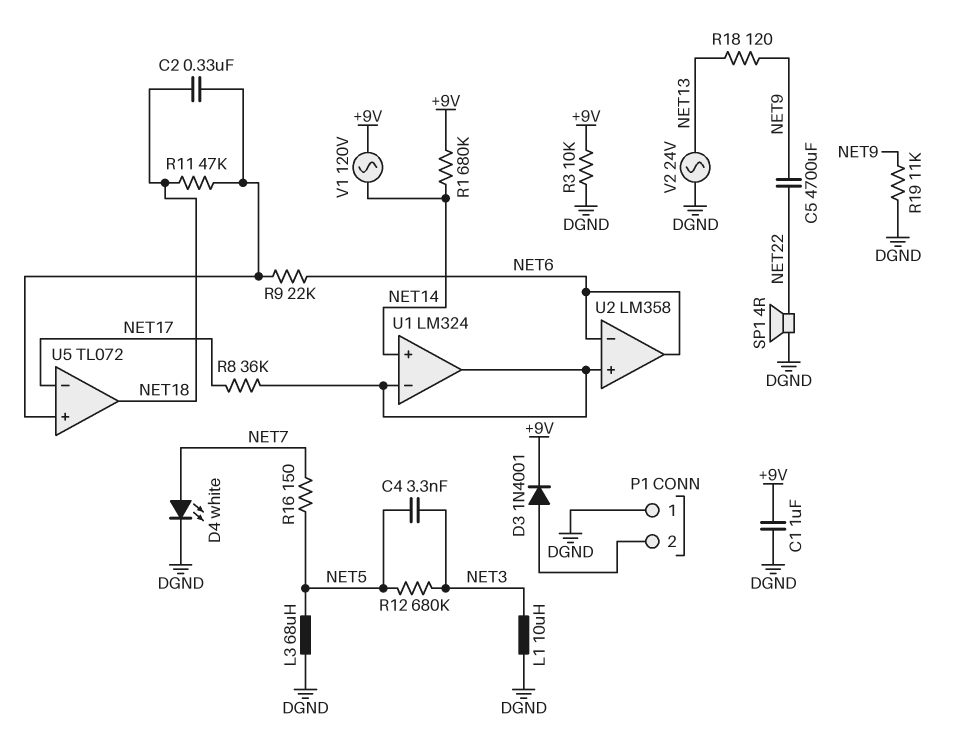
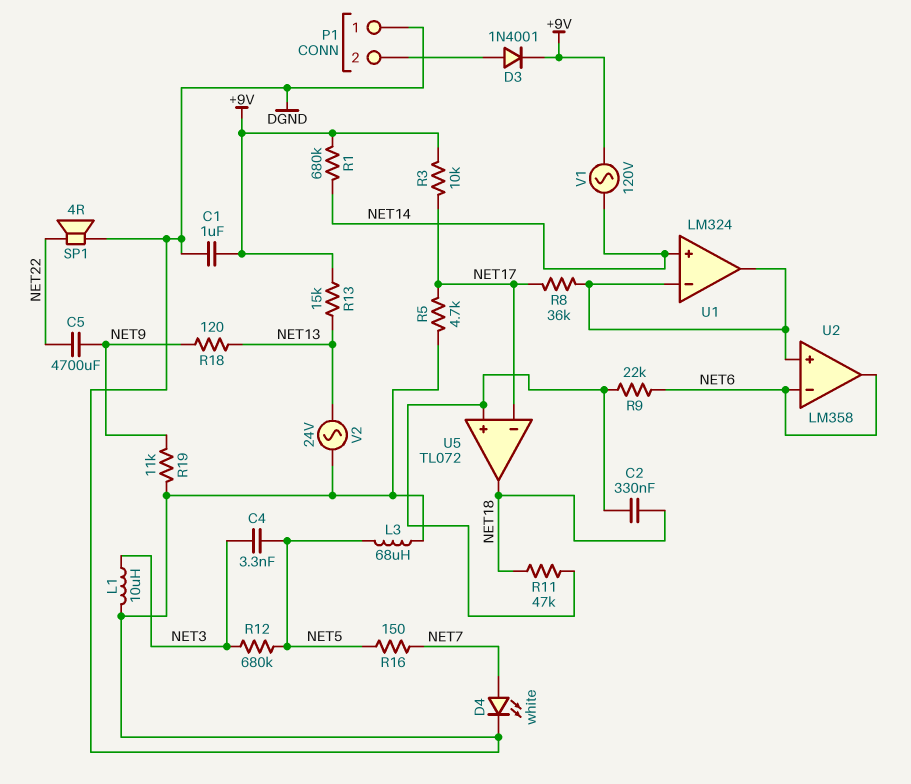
R3: 10k (+9V, DGND) -> 10k (+9V, NET17)
R5: none -> 4.7k (DGND, NET17)
R13: none -> 15k (+9V, NET13)

